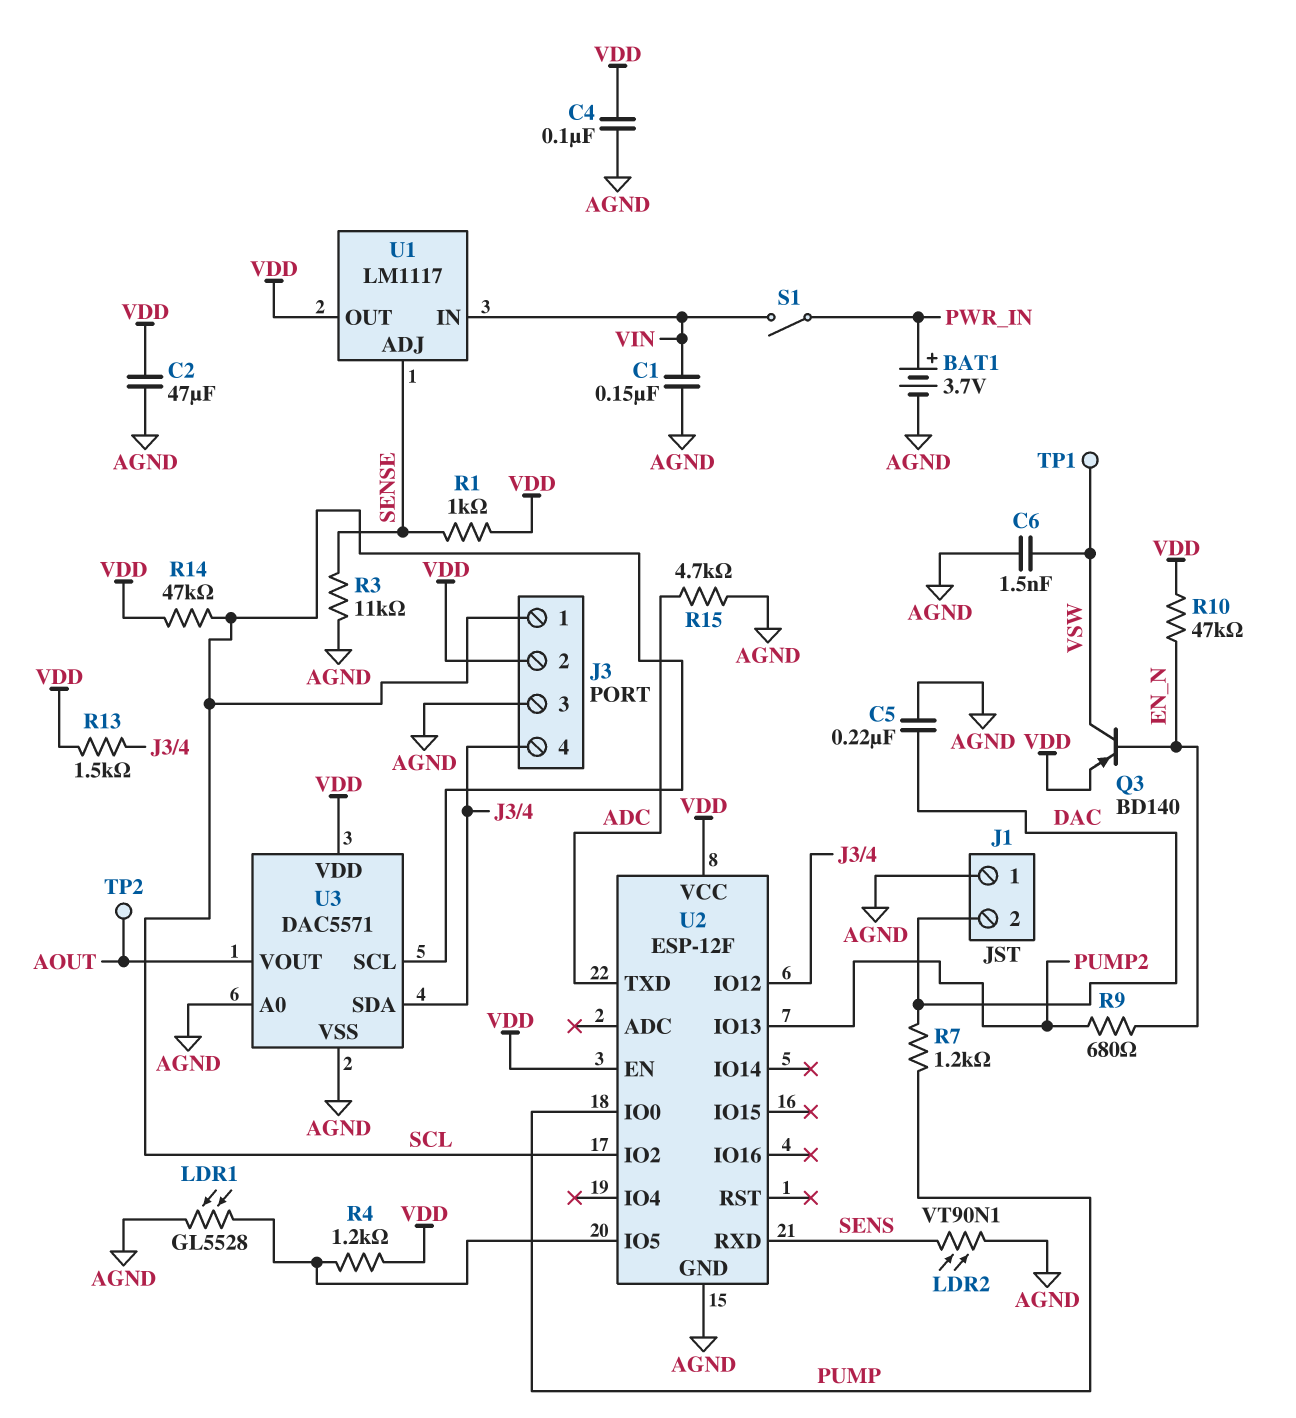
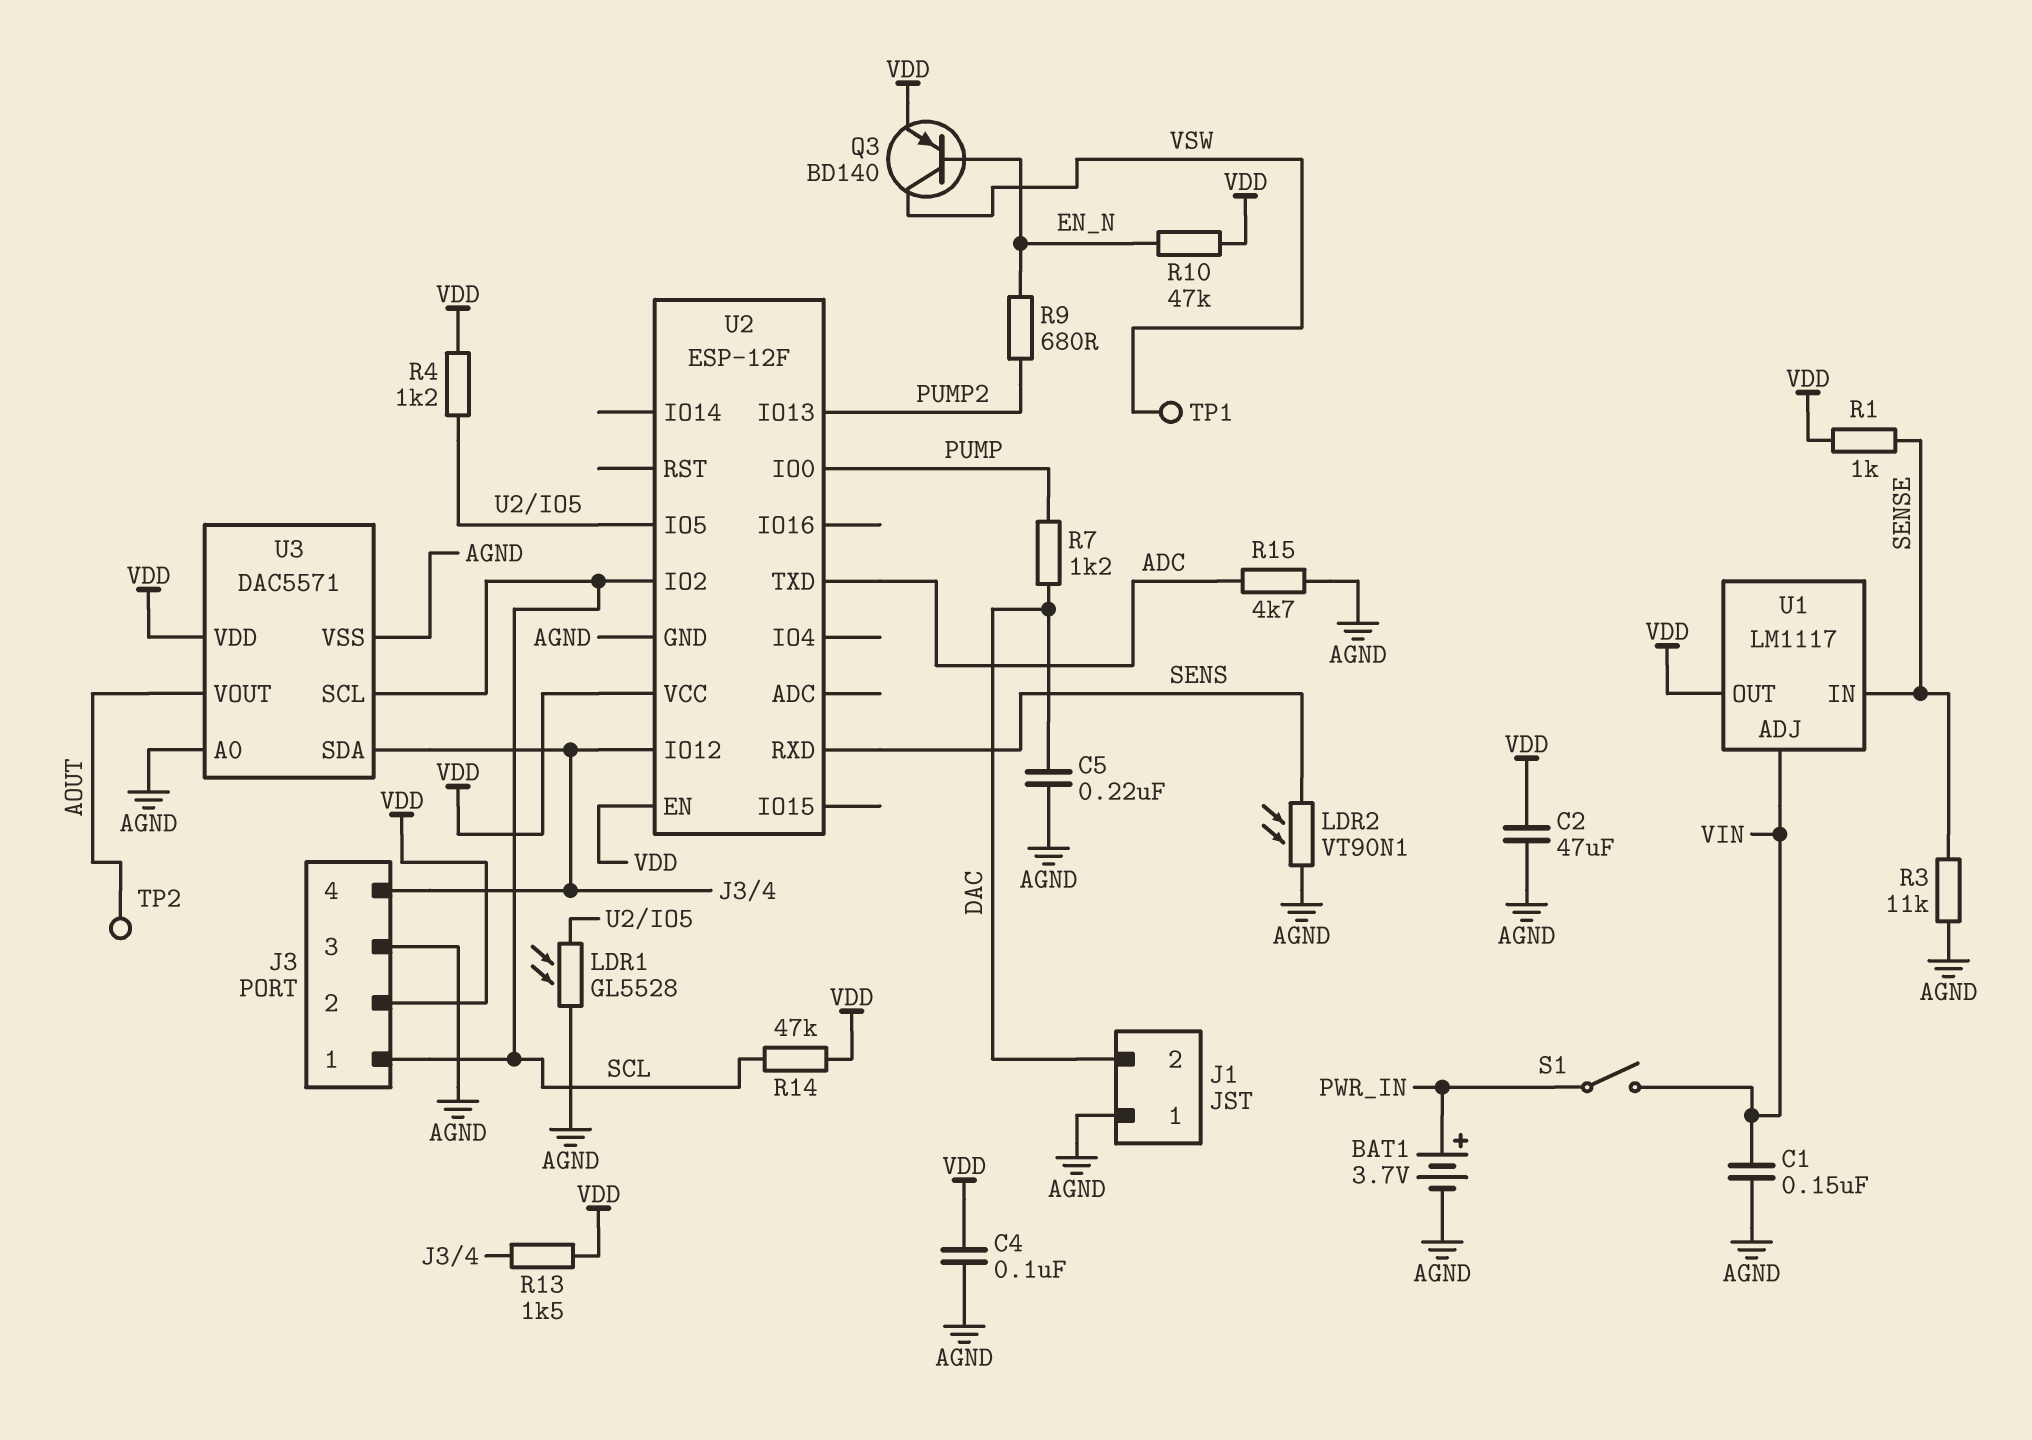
C6: 1.5nF (AGND, VSW) -> none
U1 pin ADJ: SENSE -> VIN
U1 pin IN: VIN -> SENSE

